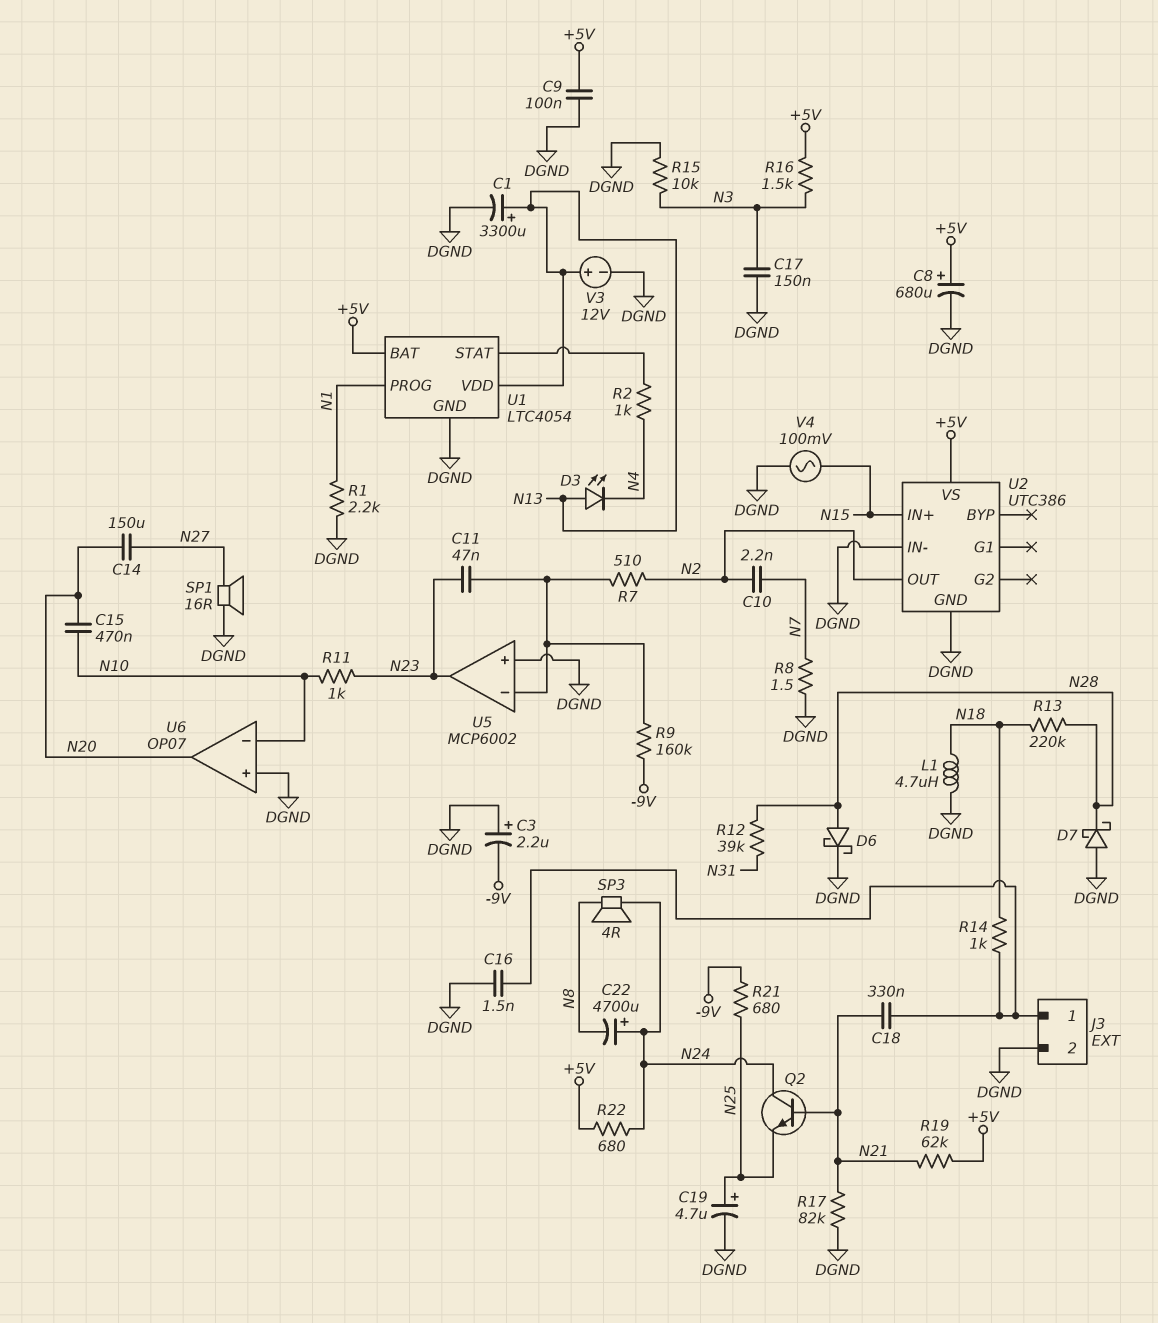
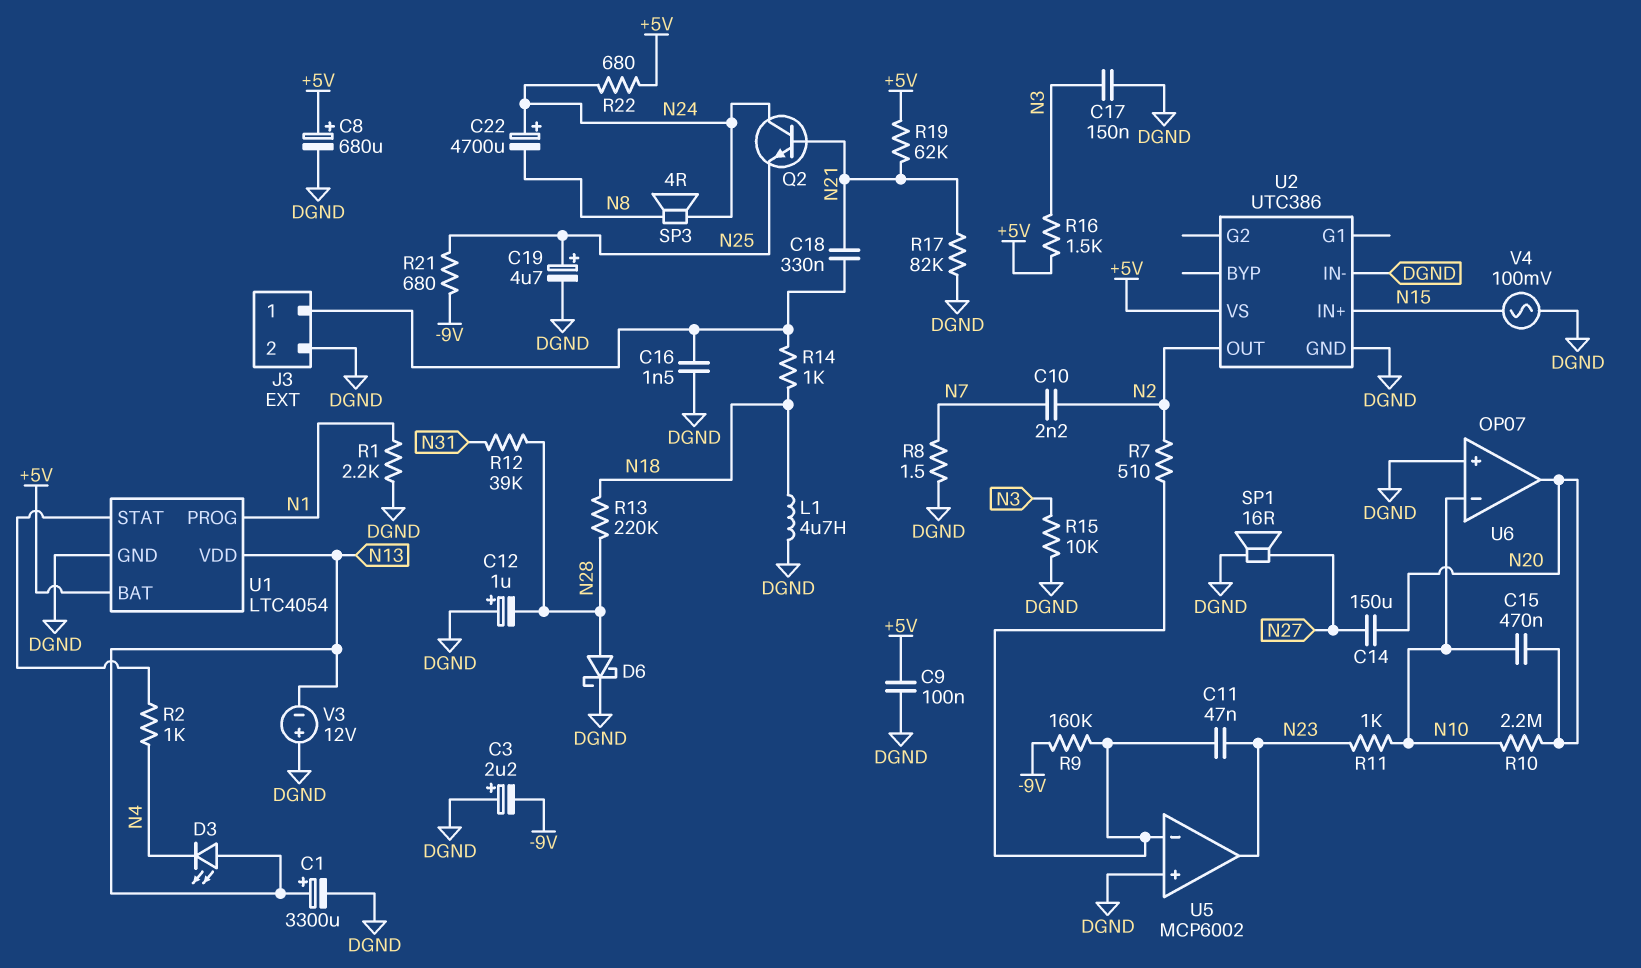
C12: none -> 1uF (plus DGND, minus N28)
D7: schottky (A DGND, K N28) -> none
R10: none -> 2.2M (N10, N20)
V3: 12V (plus N13, minus DGND) -> 12V (plus DGND, minus N13)

